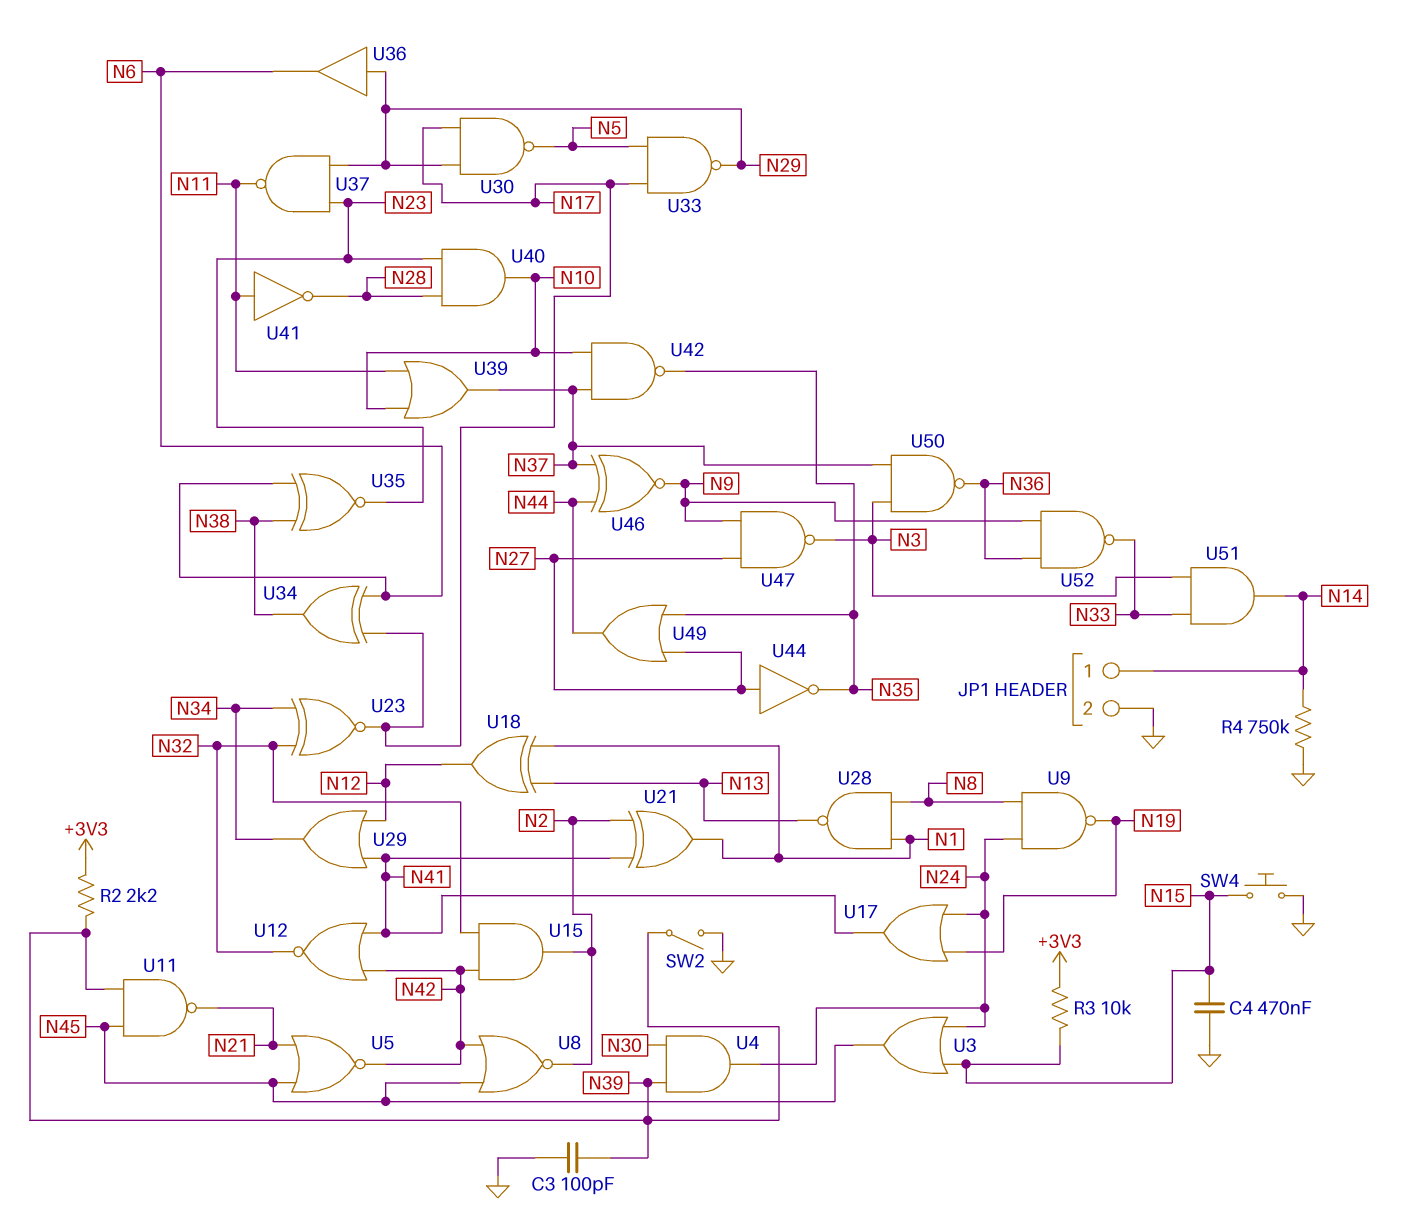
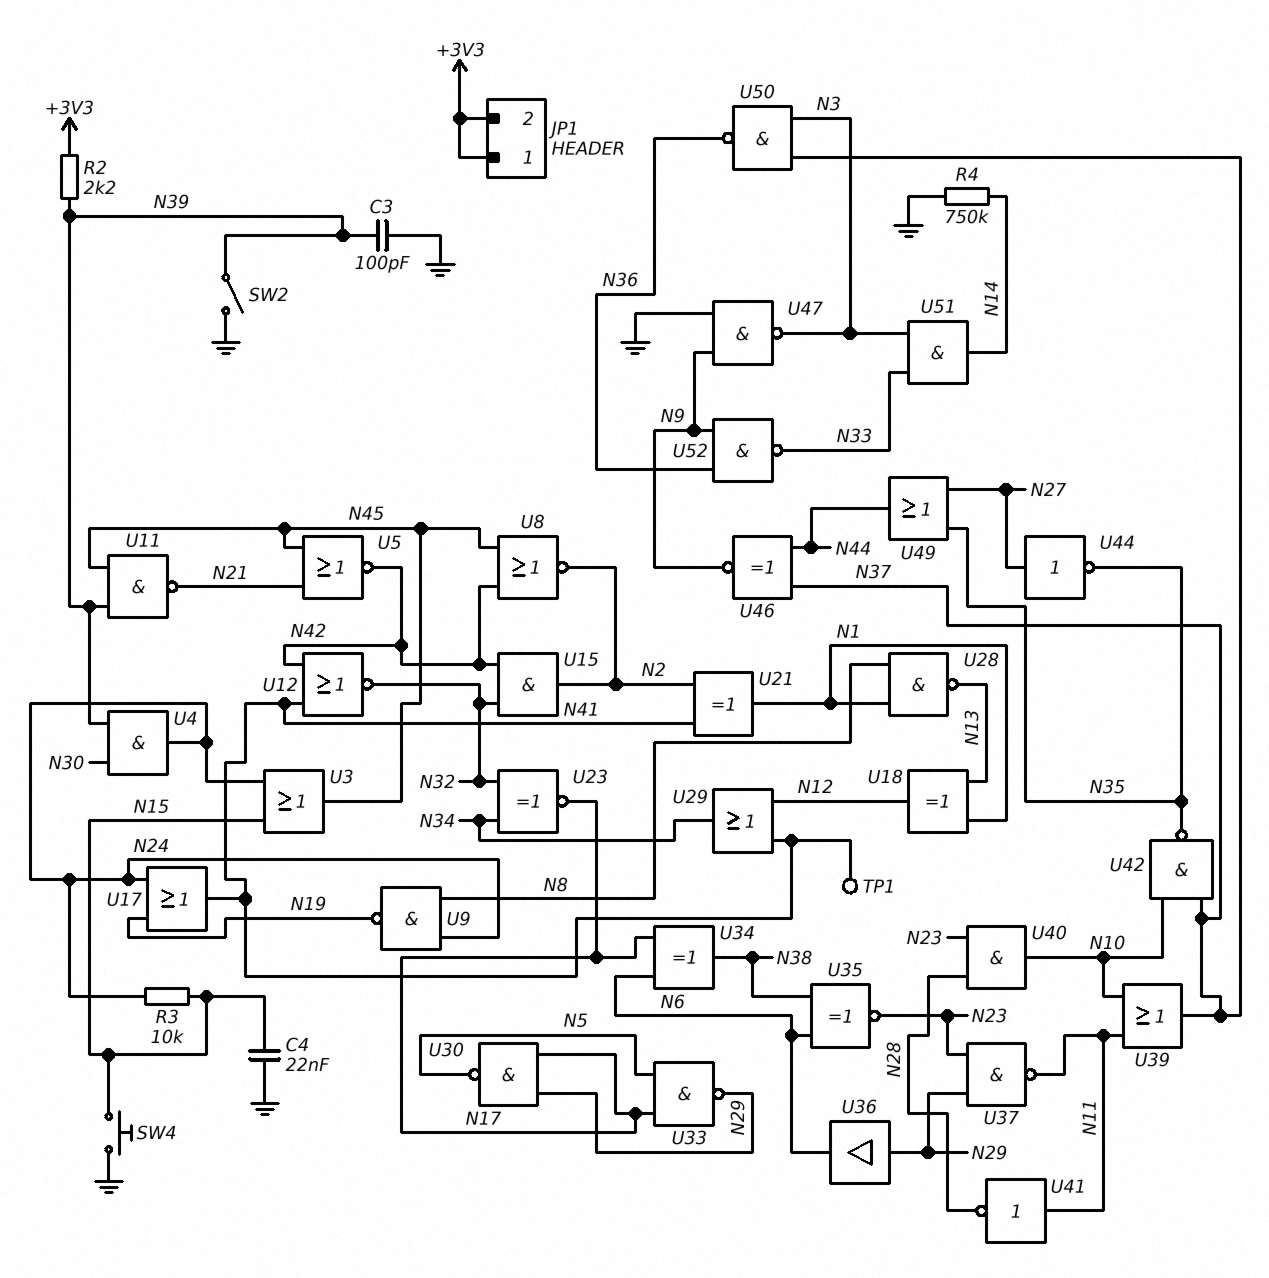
C4: 470nF (GND, N15) -> 22nF (GND, N15)
JP1 pin 1: N14 -> +3V3
JP1 pin 2: GND -> +3V3
R3: 10k (+3V3, N15) -> 10k (N15, N24)
TP1: none -> test point (N41)
U47: NAND (in N9, in N27, out N3) -> NAND (in GND, in N9, out N3)

